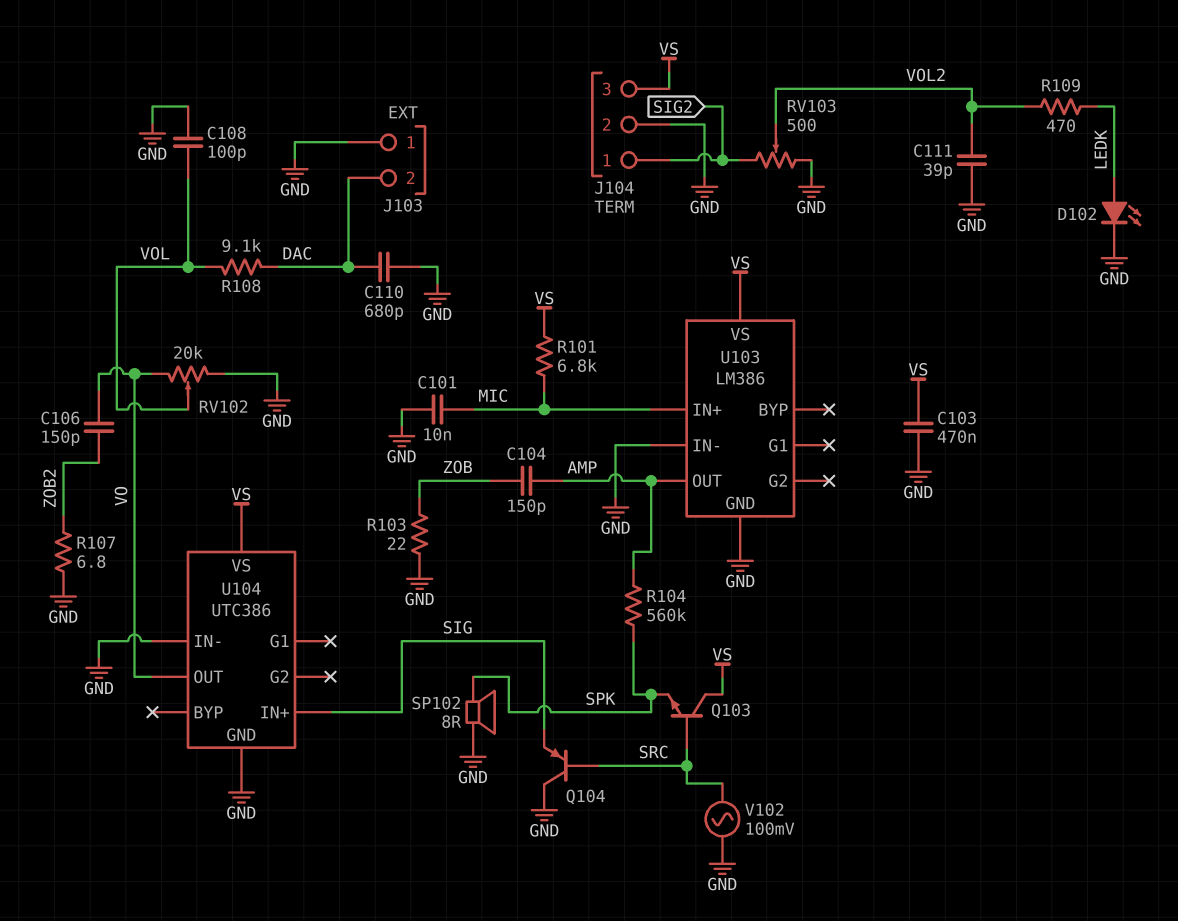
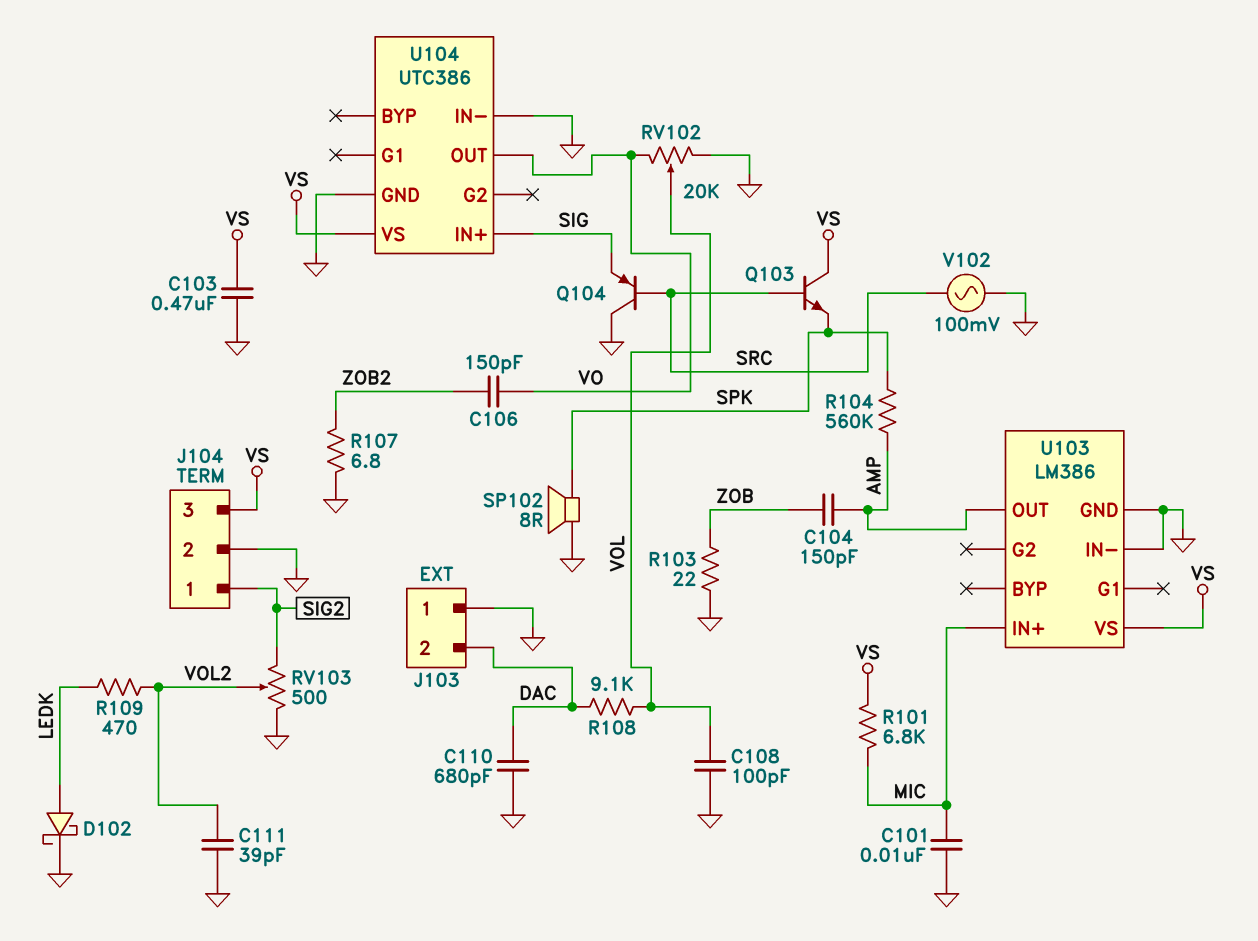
D102: LED (A LEDK, K GND) -> schottky (A LEDK, K GND)

